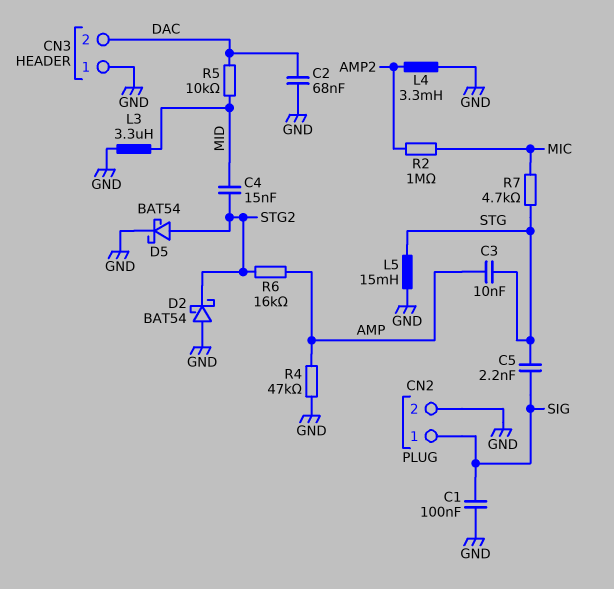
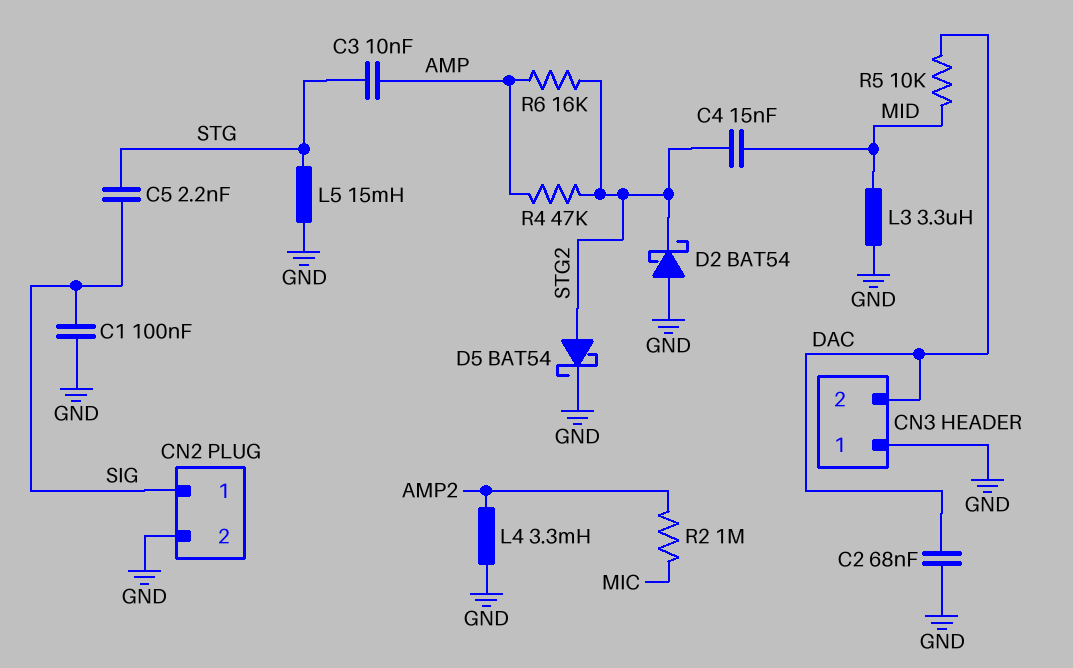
R4: 47k (AMP, GND) -> 47k (AMP, STG2)
R7: 4.7k (MIC, STG) -> none

